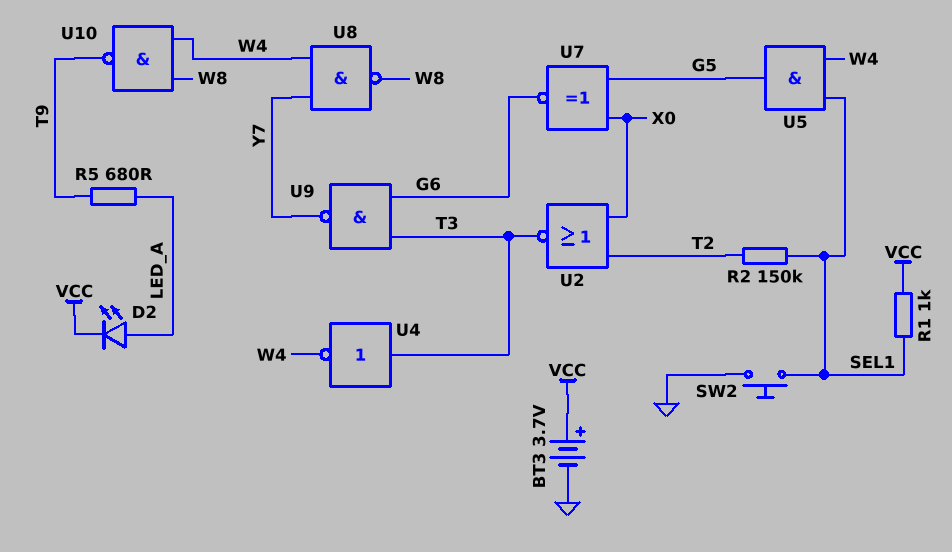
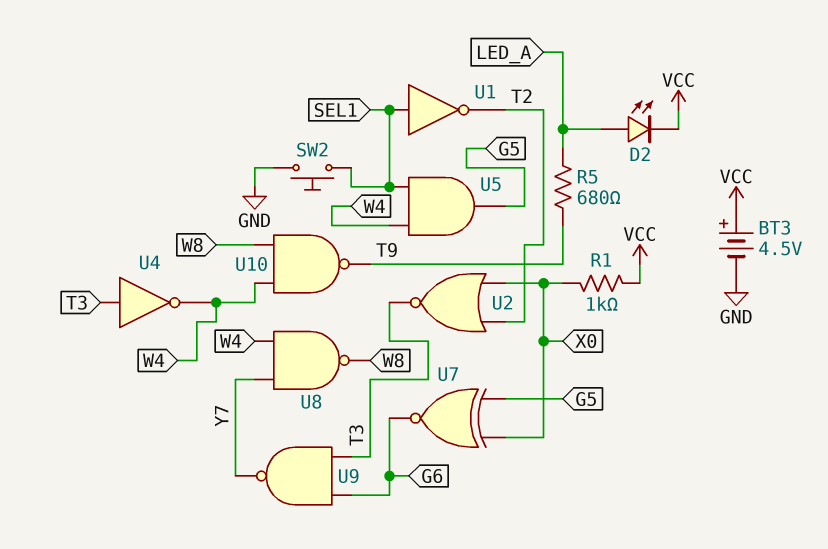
BT3: 3.7V (plus VCC, minus GND) -> 4.5V (plus VCC, minus GND)
R1: 1k (SEL1, VCC) -> 1k (VCC, X0)
R2: 150k (SEL1, T2) -> none
U1: none -> NOT (in SEL1, out T2)

